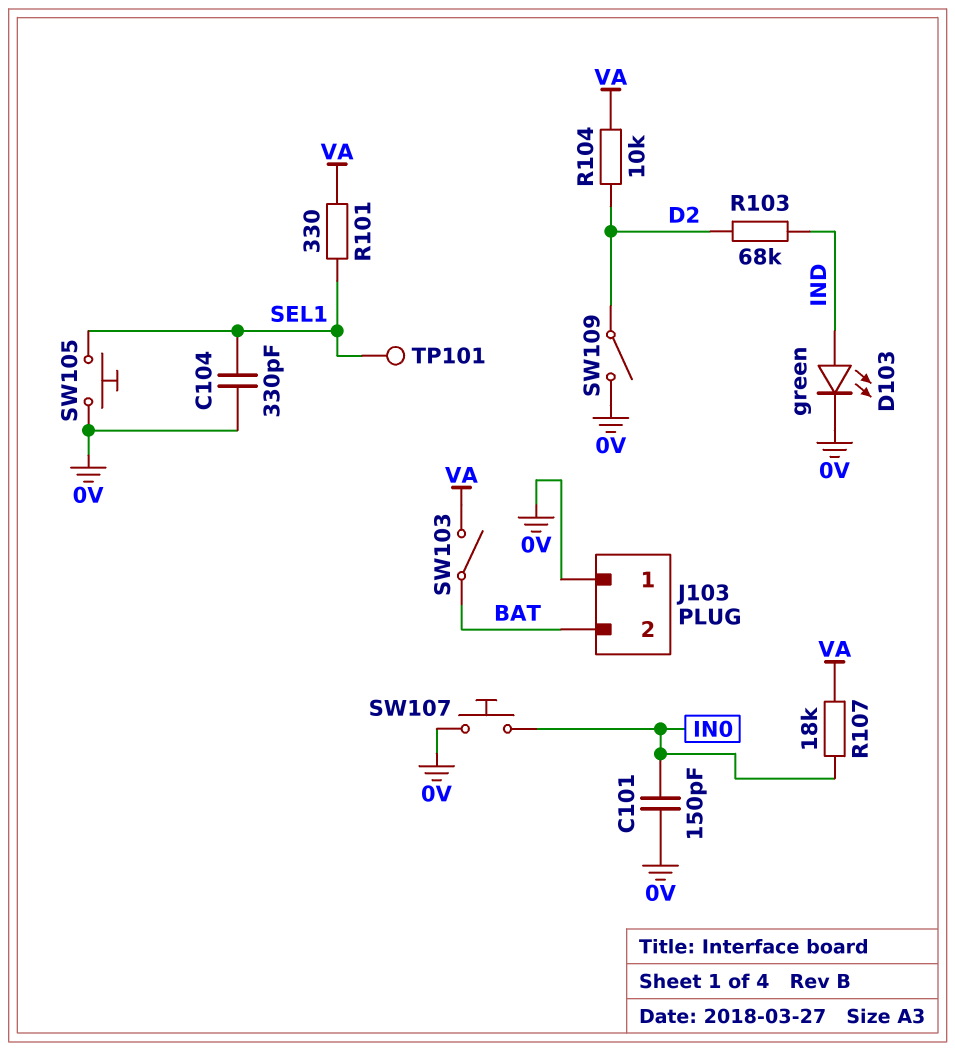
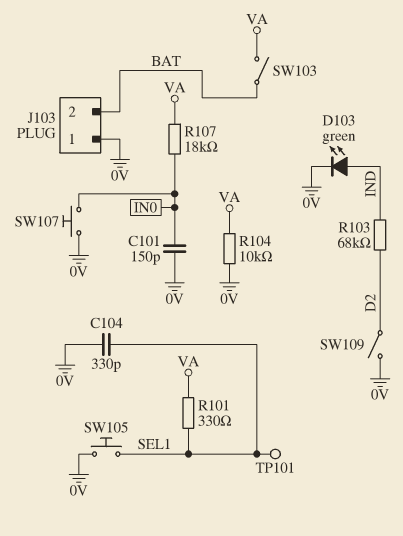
R104: 10k (D2, VA) -> 10k (0V, VA)

